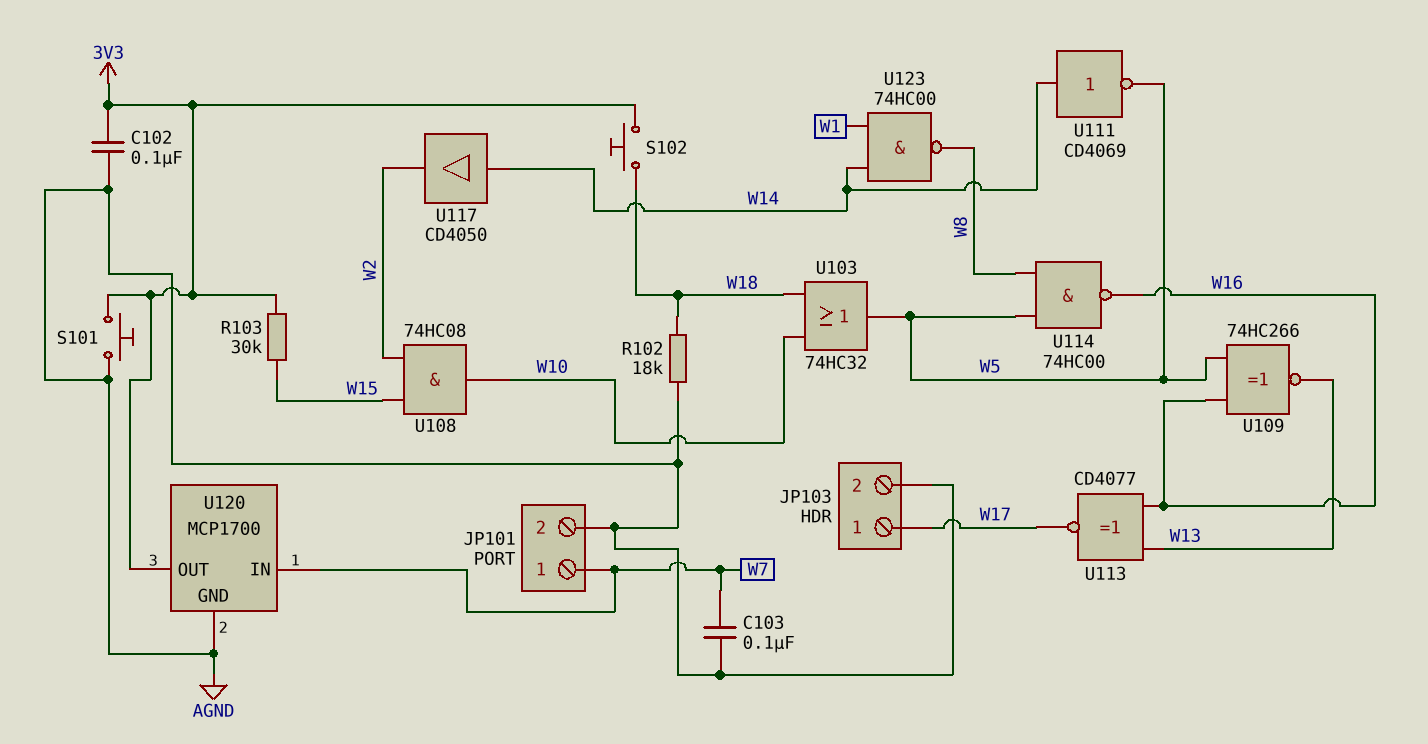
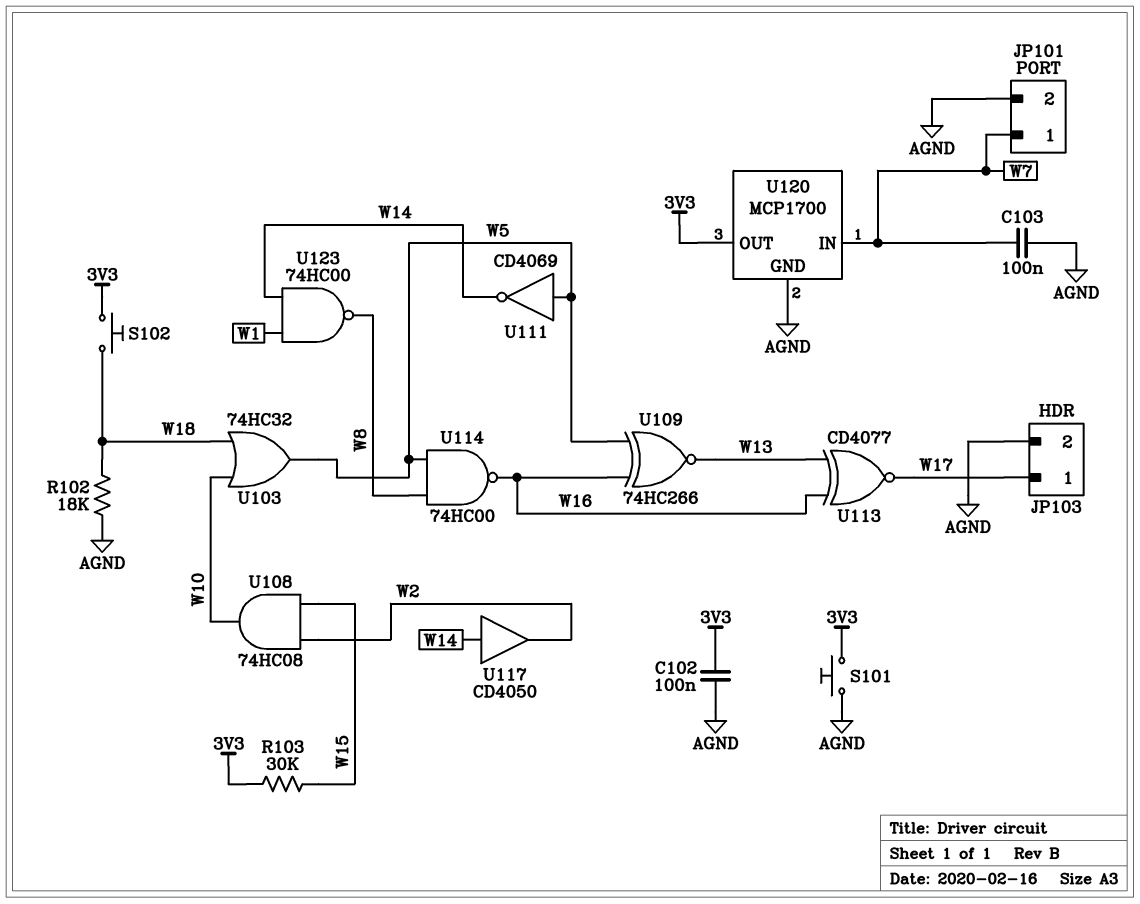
U111: NOT CD4069 (in W14, out W5) -> NOT CD4069 (in W5, out W14)

